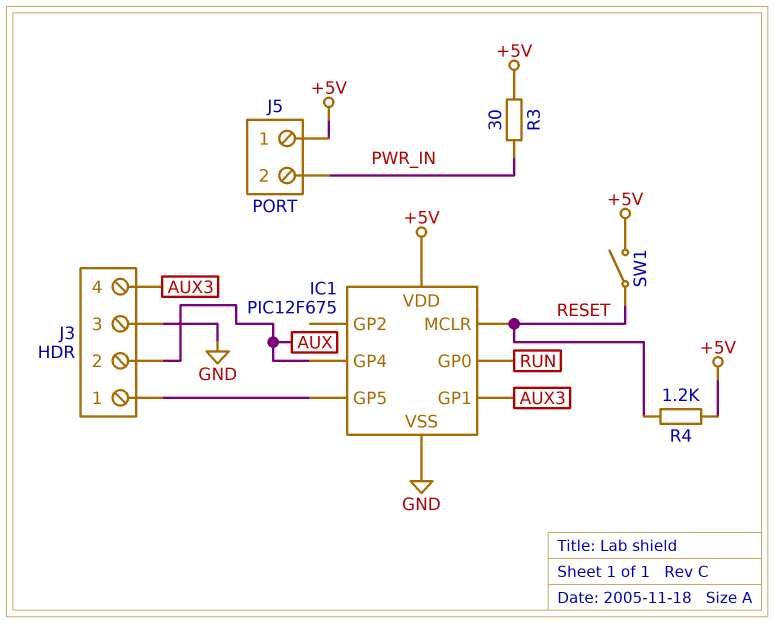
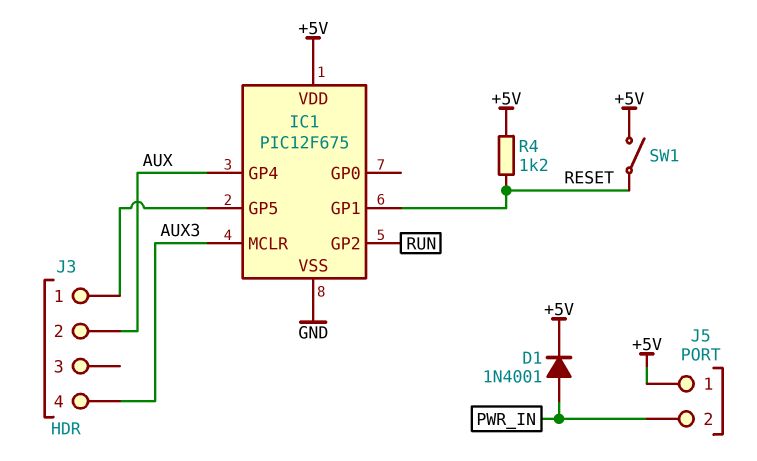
D1: none -> diode 1N4001 (A PWR_IN, K +5V)
IC1 pin GP0: RUN -> none
IC1 pin GP1: AUX3 -> RESET
IC1 pin GP2: none -> RUN
IC1 pin MCLR: RESET -> AUX3
J3 pin 3: GND -> none
R3: 30 (+5V, PWR_IN) -> none

